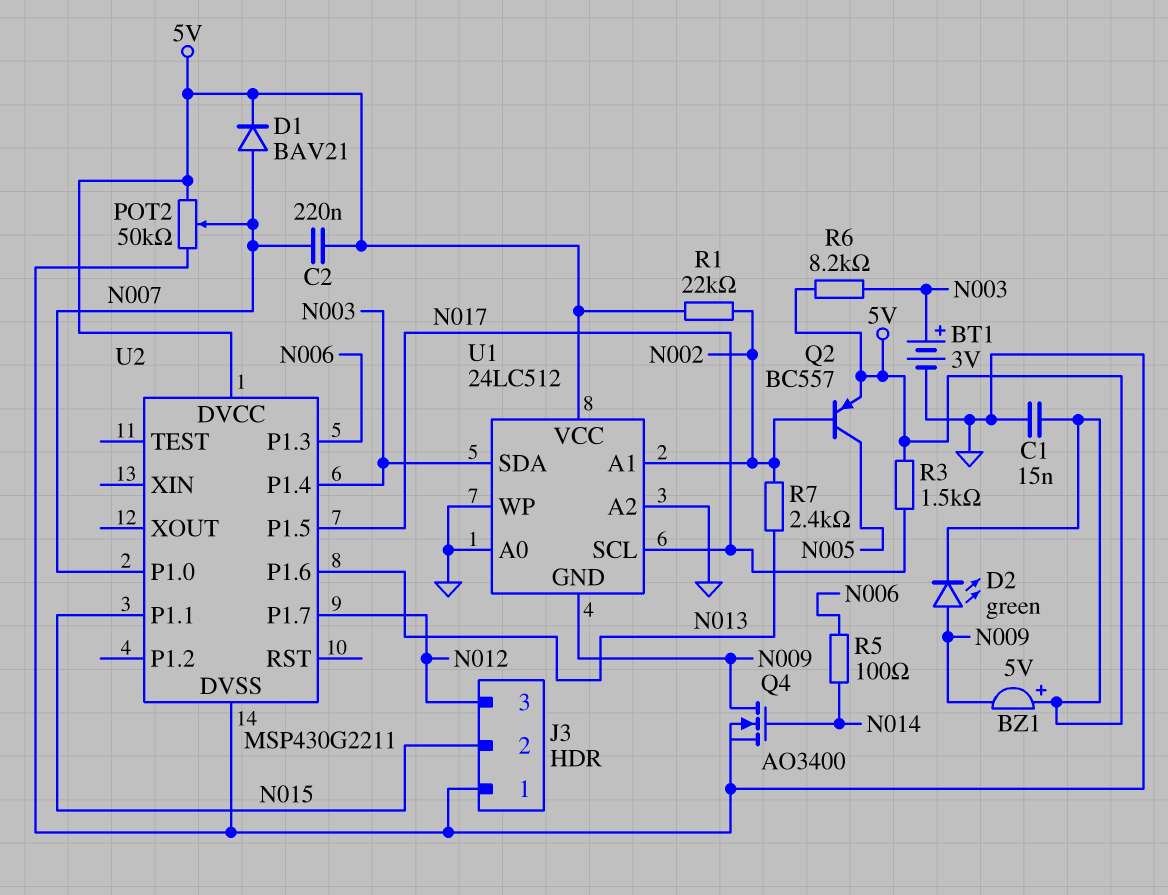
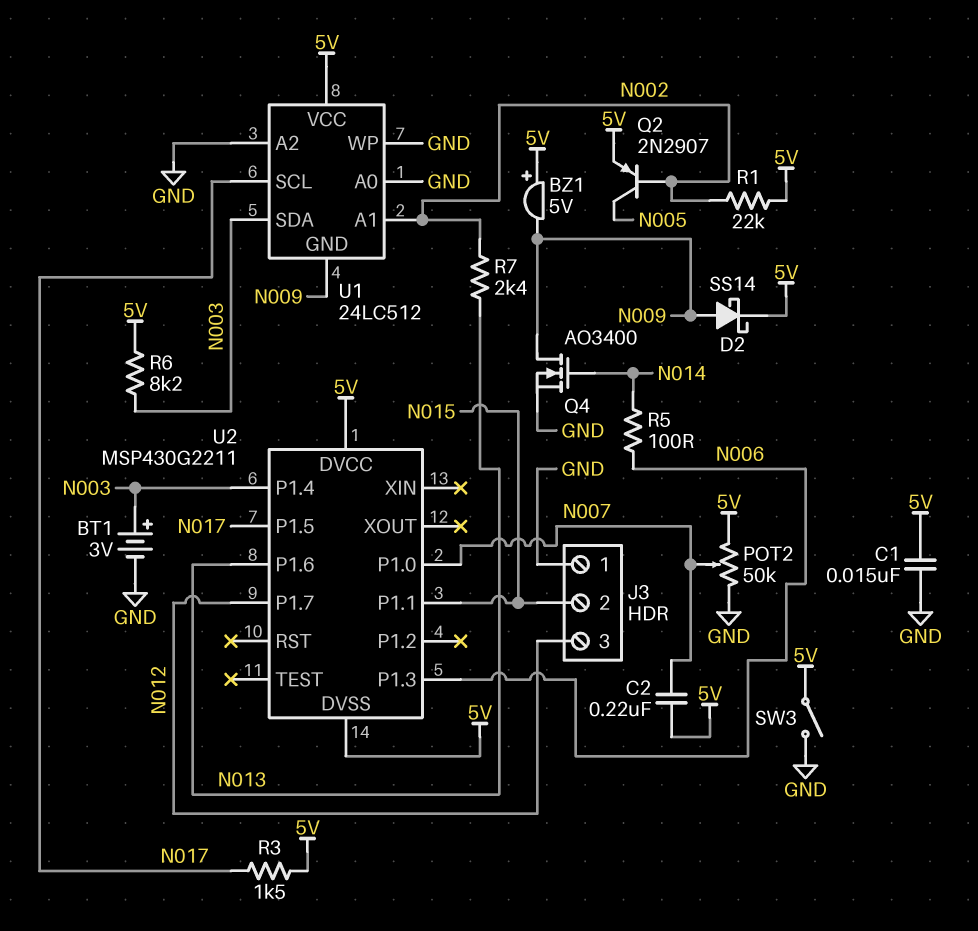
D1: diode BAV21 (A N007, K 5V) -> none
D2: LED green (A N009, K 5V) -> schottky SS14 (A N009, K 5V)
Q2: PNP BC557 (B N002, C N005, E 5V) -> PNP 2N2907 (B N002, C N005, E 5V)
SW3: none -> switch (5V, GND)
U2 pin DVSS: GND -> 5V

